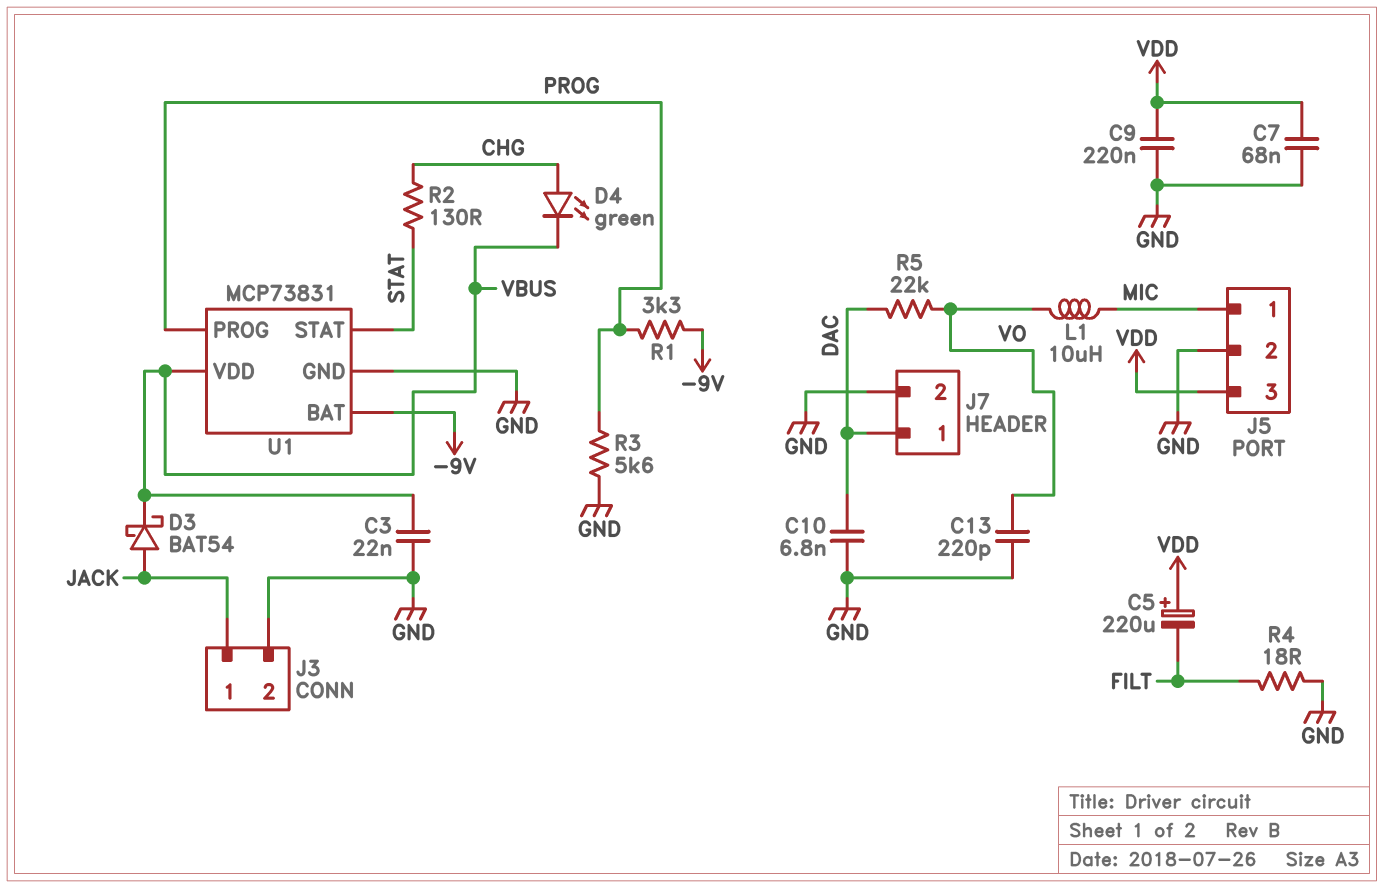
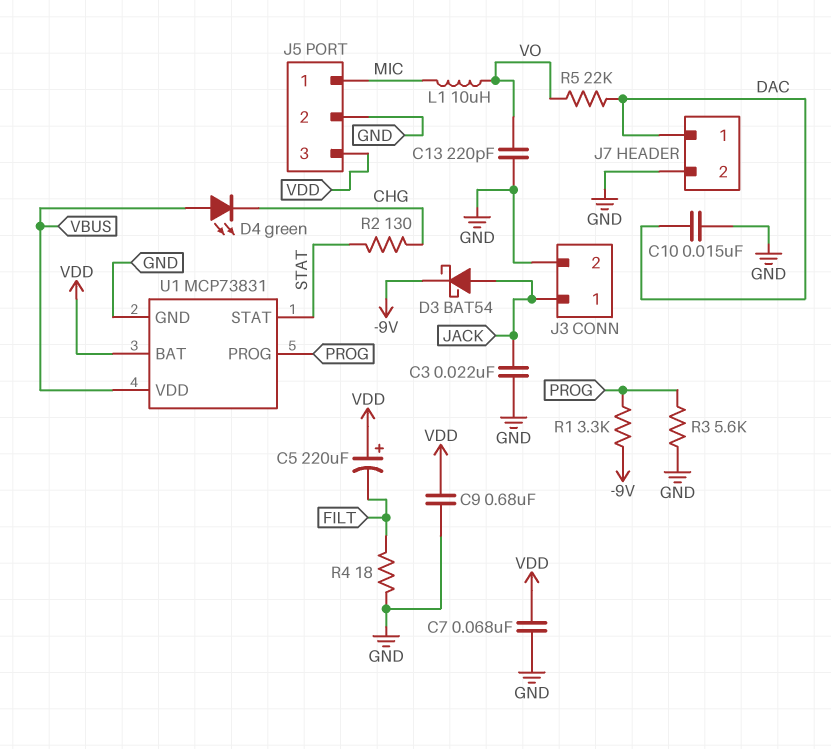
C3: 22nF (GND, VBUS) -> 22nF (GND, JACK)
C9: 220nF (GND, VDD) -> 680nF (GND, VDD)
C10: 6.8nF (DAC, GND) -> 15nF (DAC, GND)
D3: schottky BAT54 (A JACK, K VBUS) -> schottky BAT54 (A JACK, K -9V)
D4: LED green (A CHG, K VBUS) -> LED green (A VBUS, K CHG)
U1 pin BAT: -9V -> VDD

